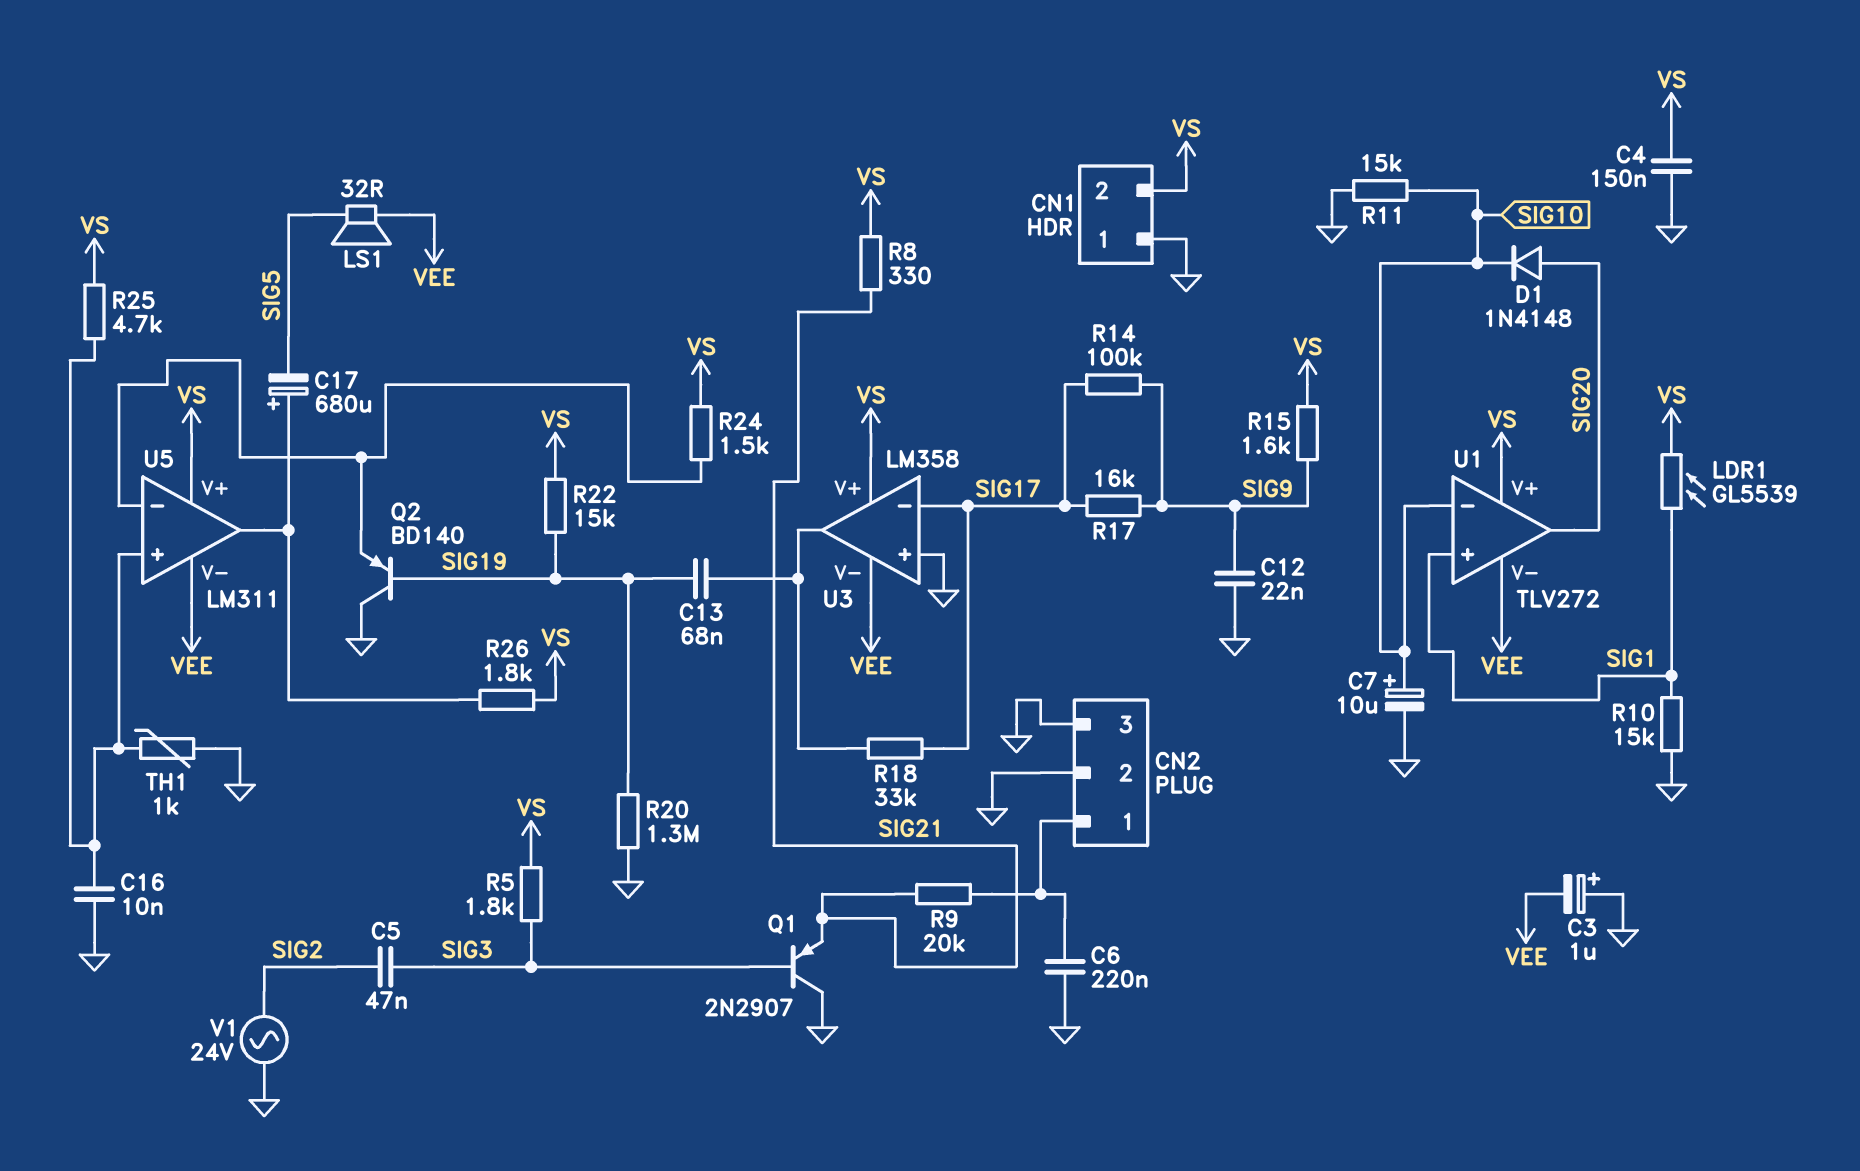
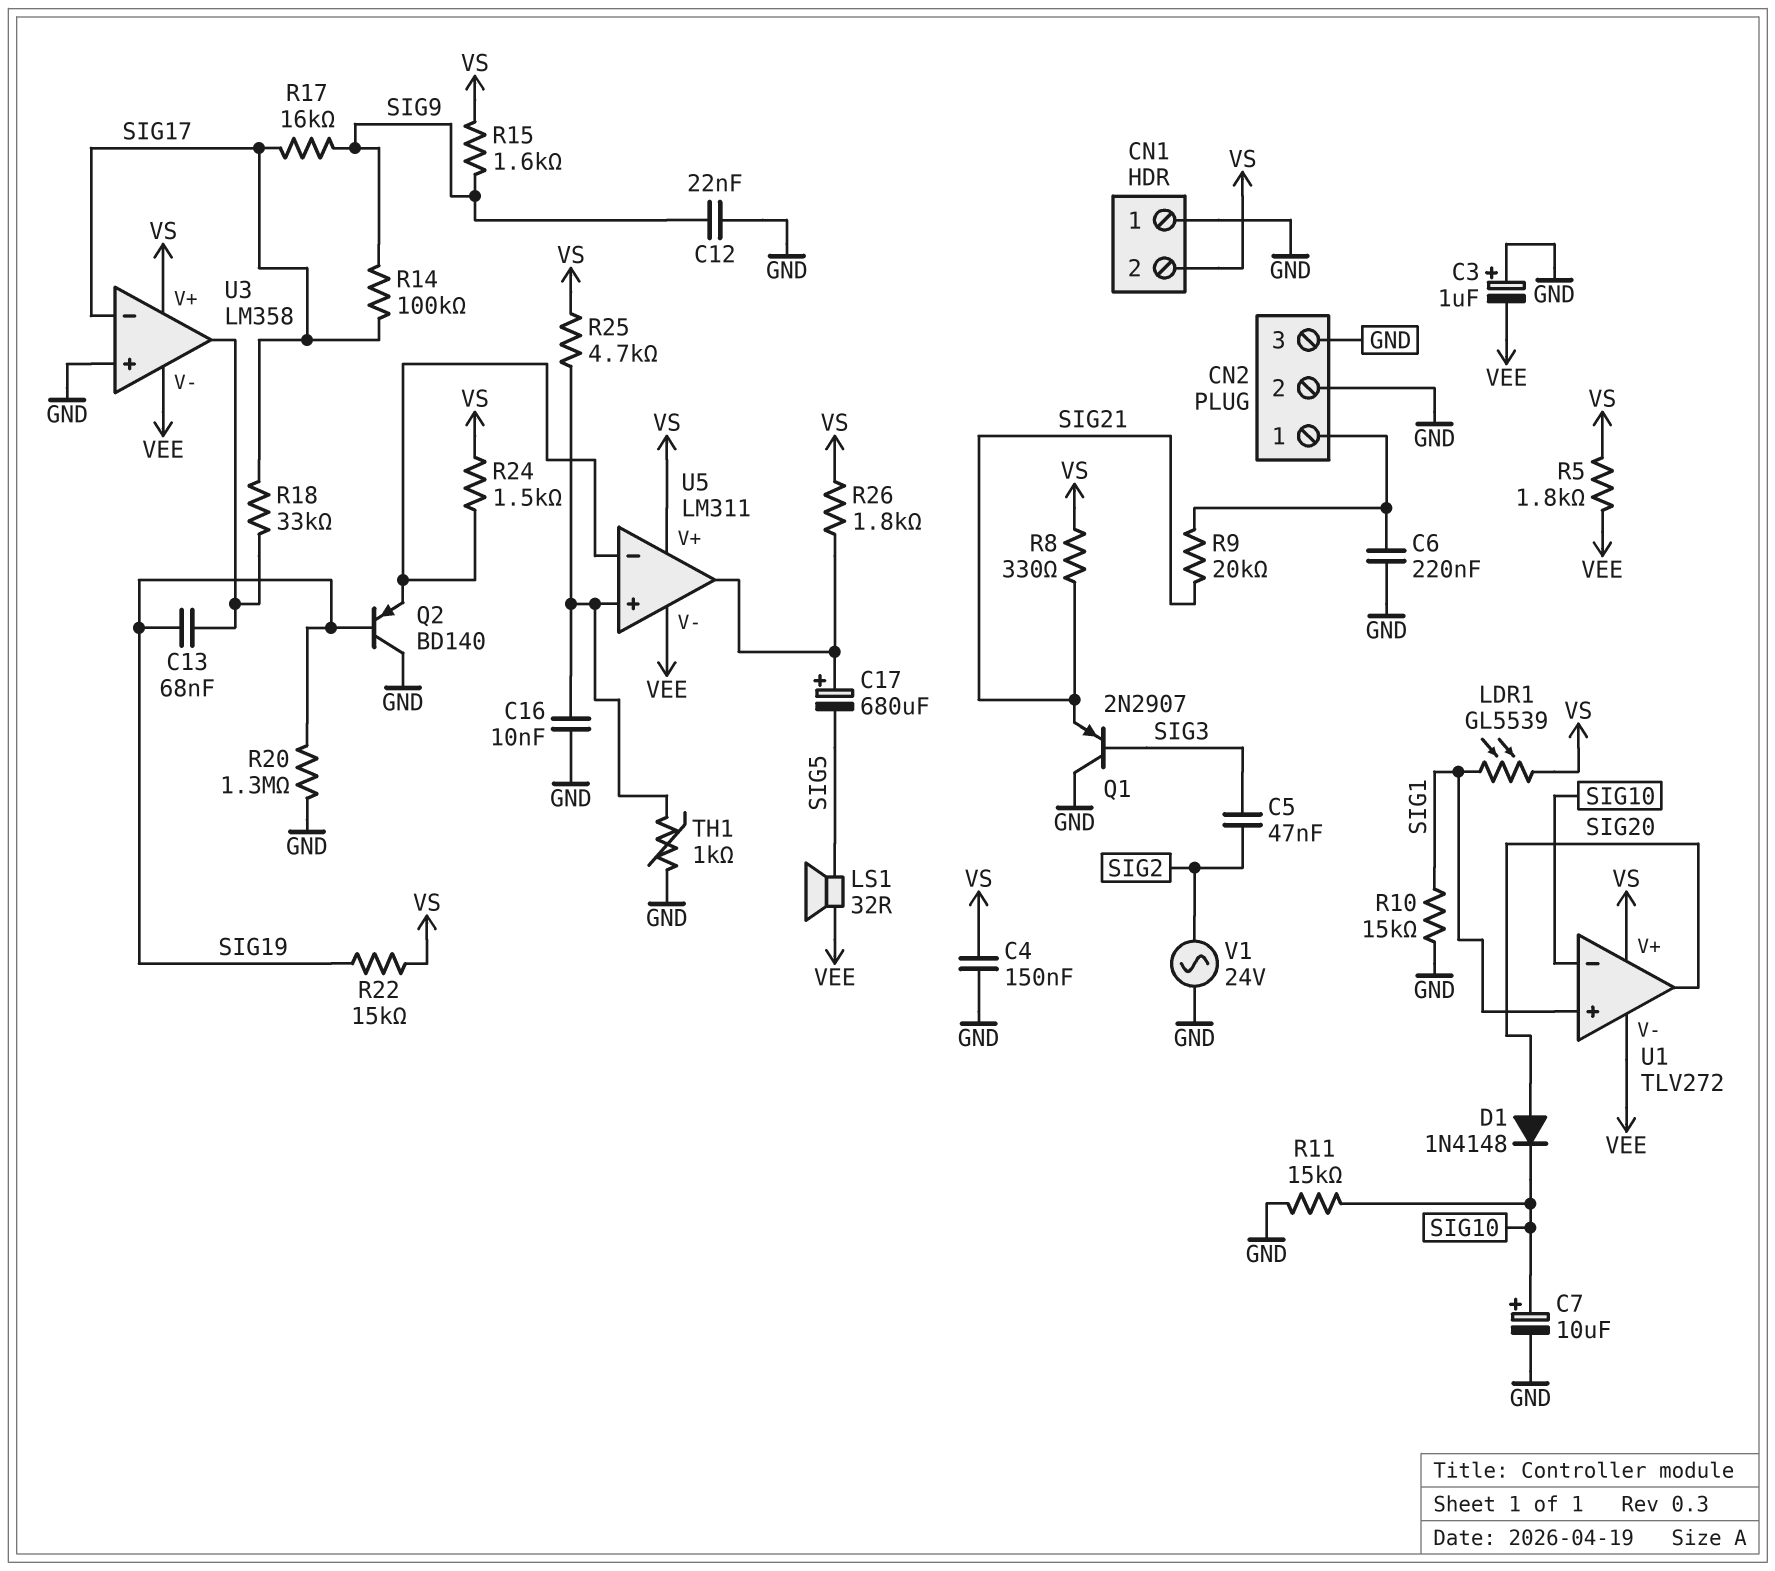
R5: 1.8k (SIG3, VS) -> 1.8k (VEE, VS)

